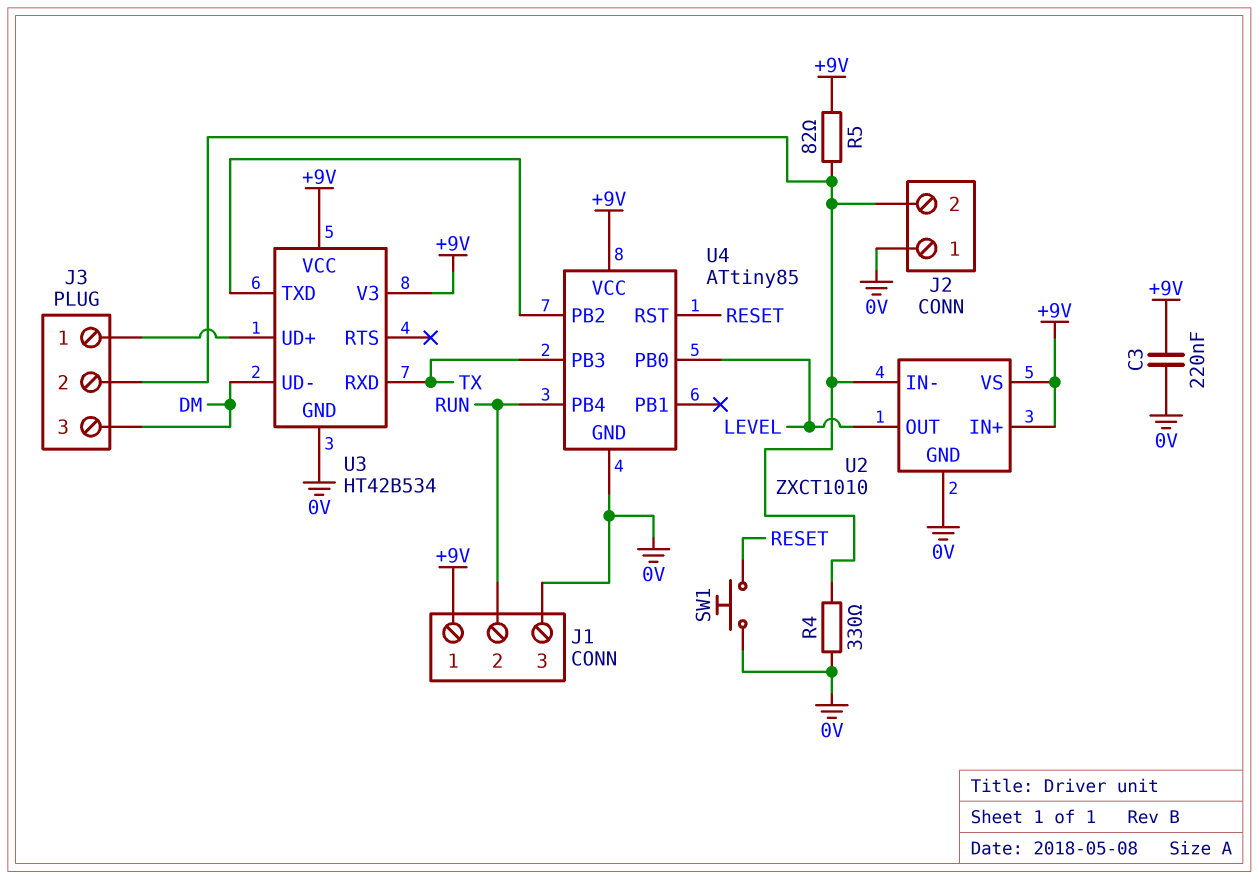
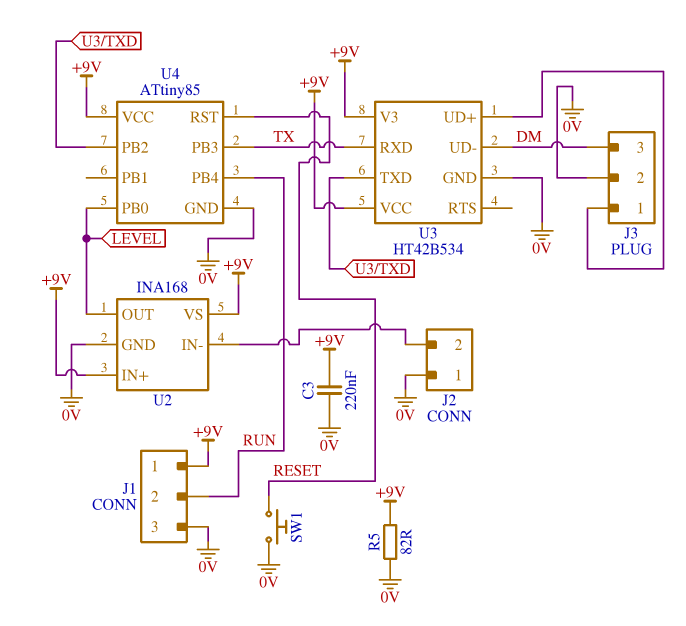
J3 pin 2: J2/2 -> 0V
R4: 330 (0V, J2/2) -> none
R5: 82 (+9V, J2/2) -> 82 (+9V, 0V)
U2: ZXCT1010 -> INA168

